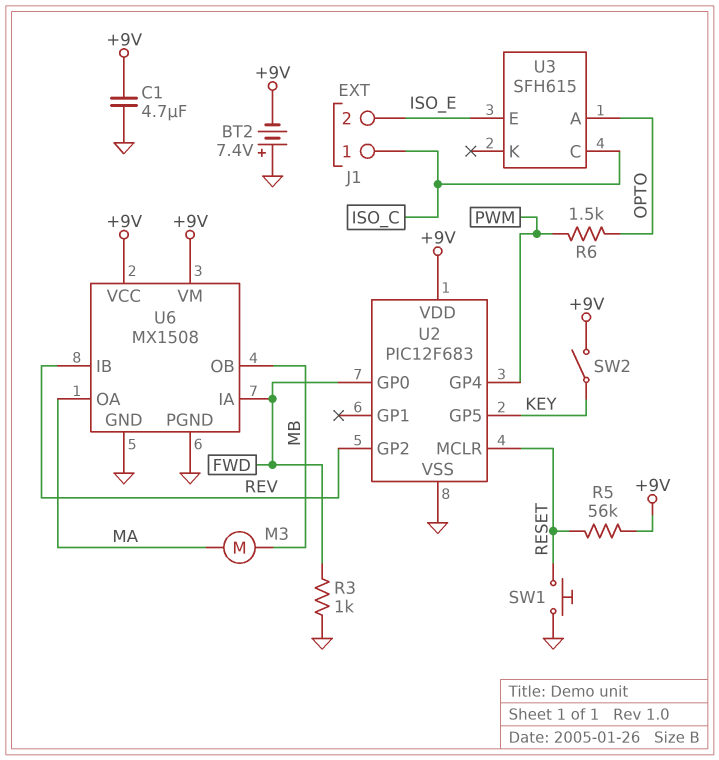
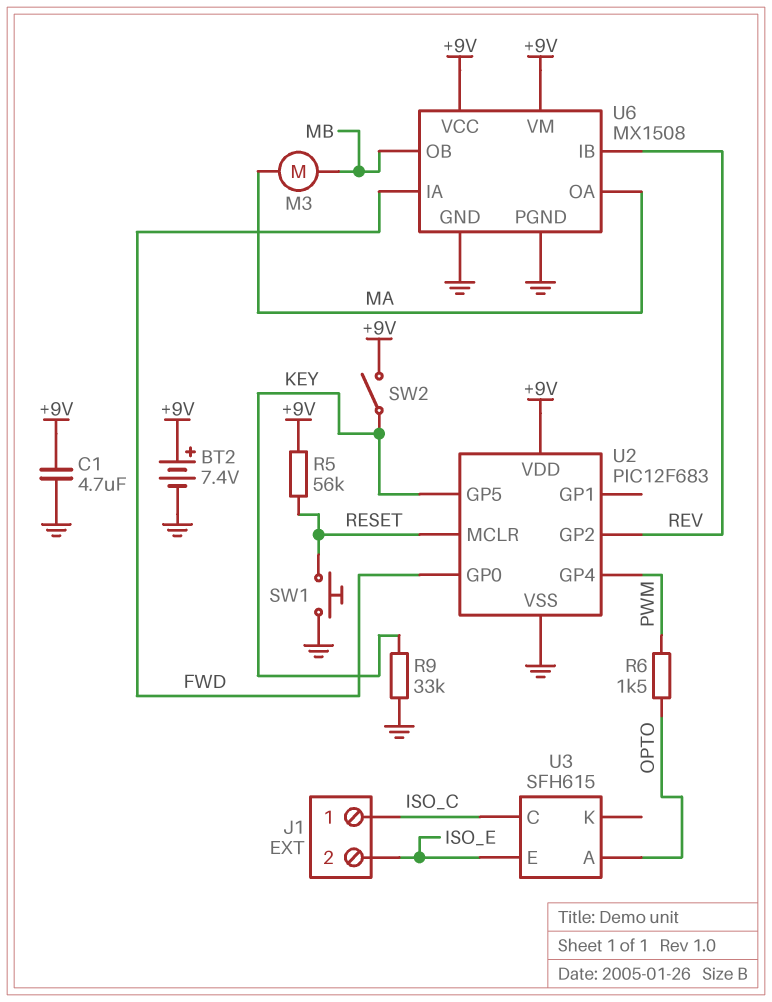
BT2: 7.4V (plus GND, minus +9V) -> 7.4V (plus +9V, minus GND)
R3: 1k (FWD, GND) -> none
R9: none -> 33k (GND, KEY)

